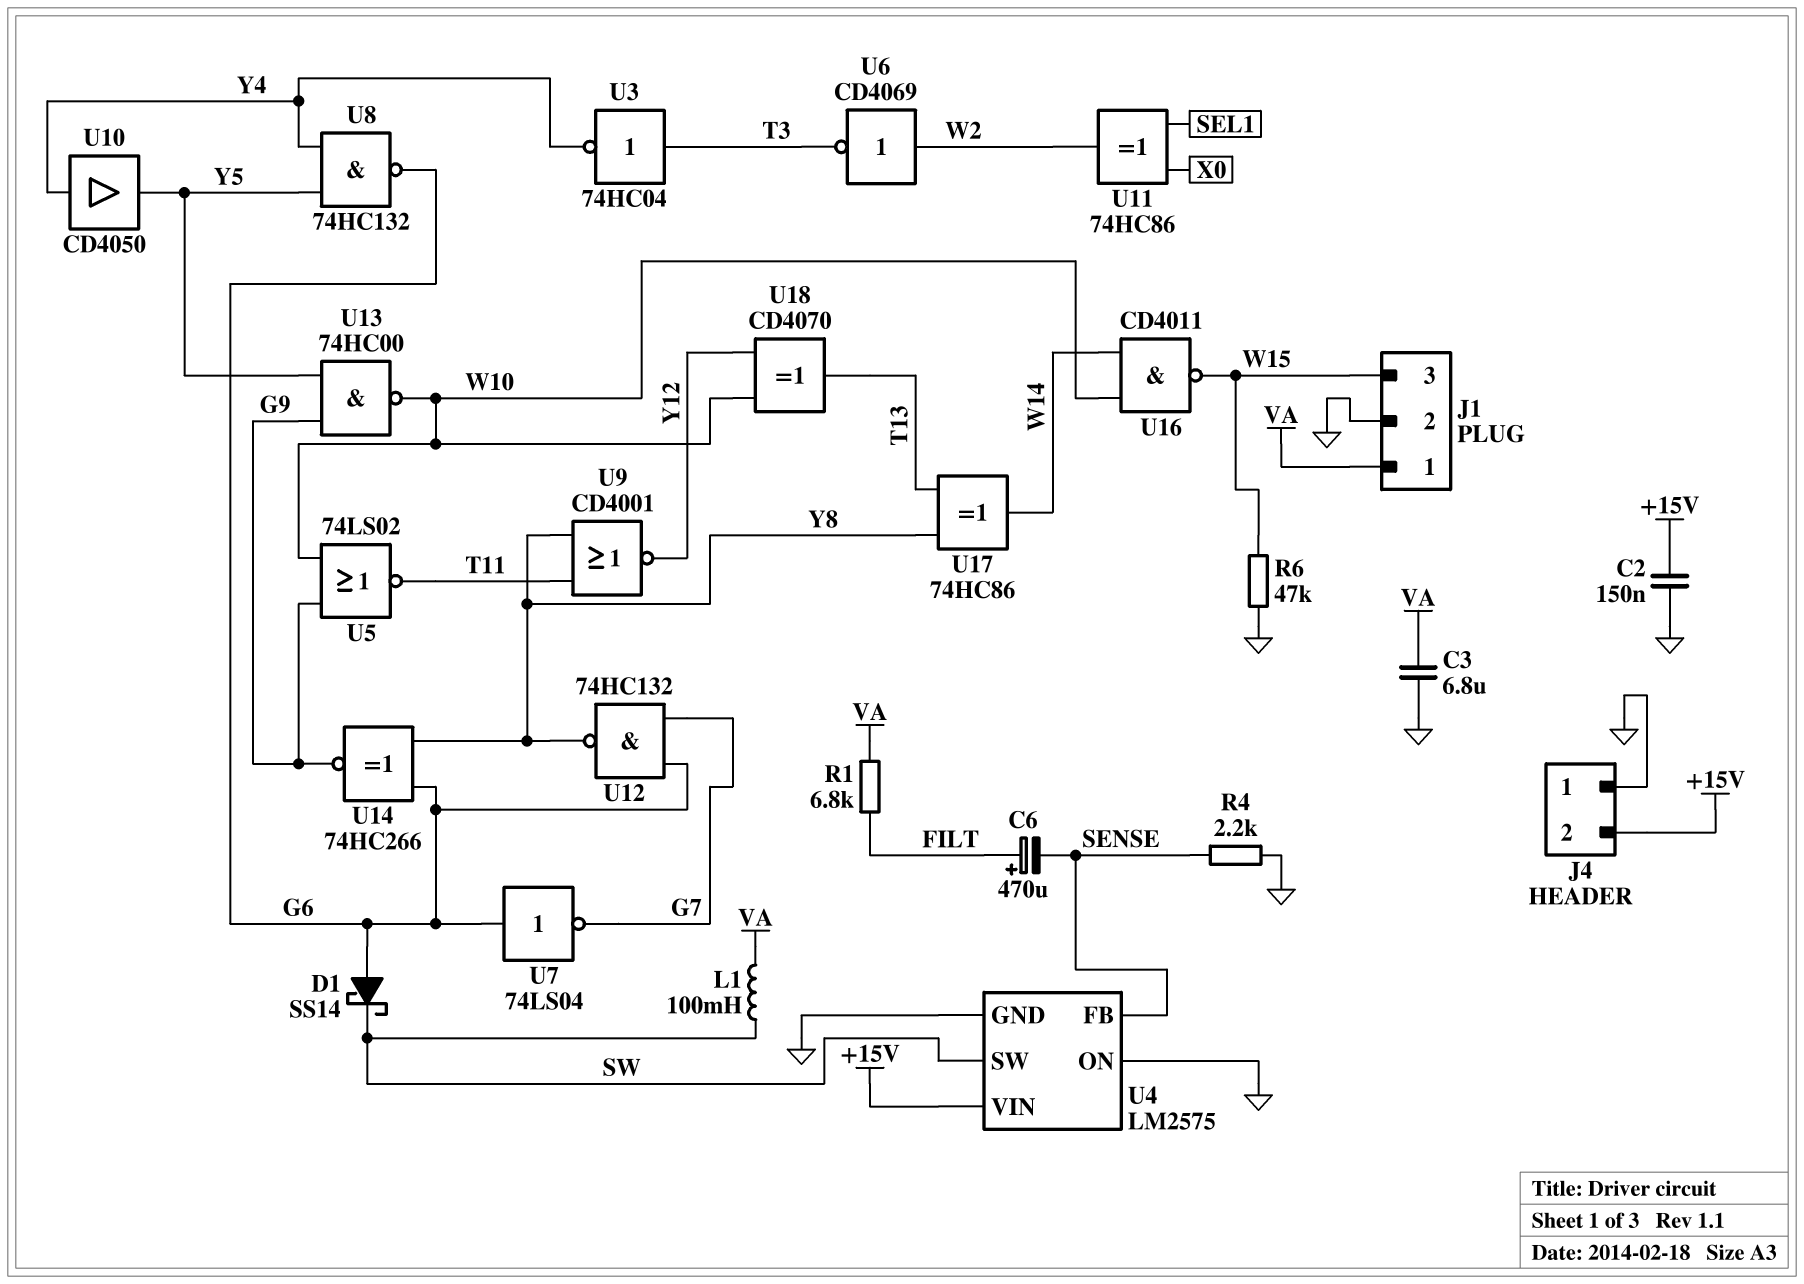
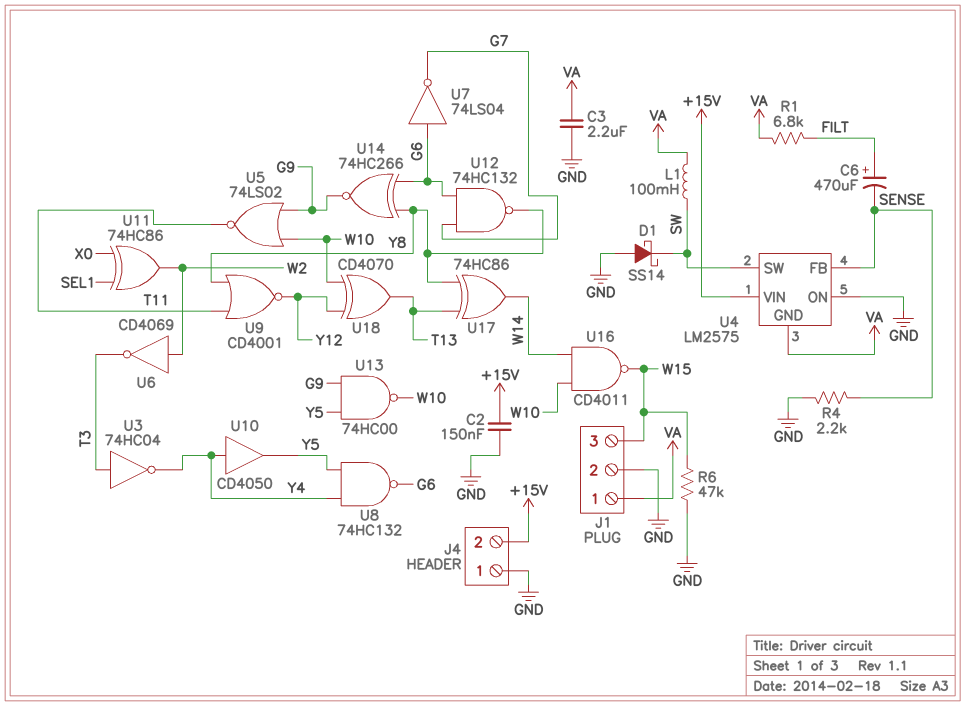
C3: 6.8uF (GND, VA) -> 2.2uF (GND, VA)
D1: schottky SS14 (A G6, K SW) -> schottky SS14 (A GND, K SW)
U4 pin GND: GND -> VA

